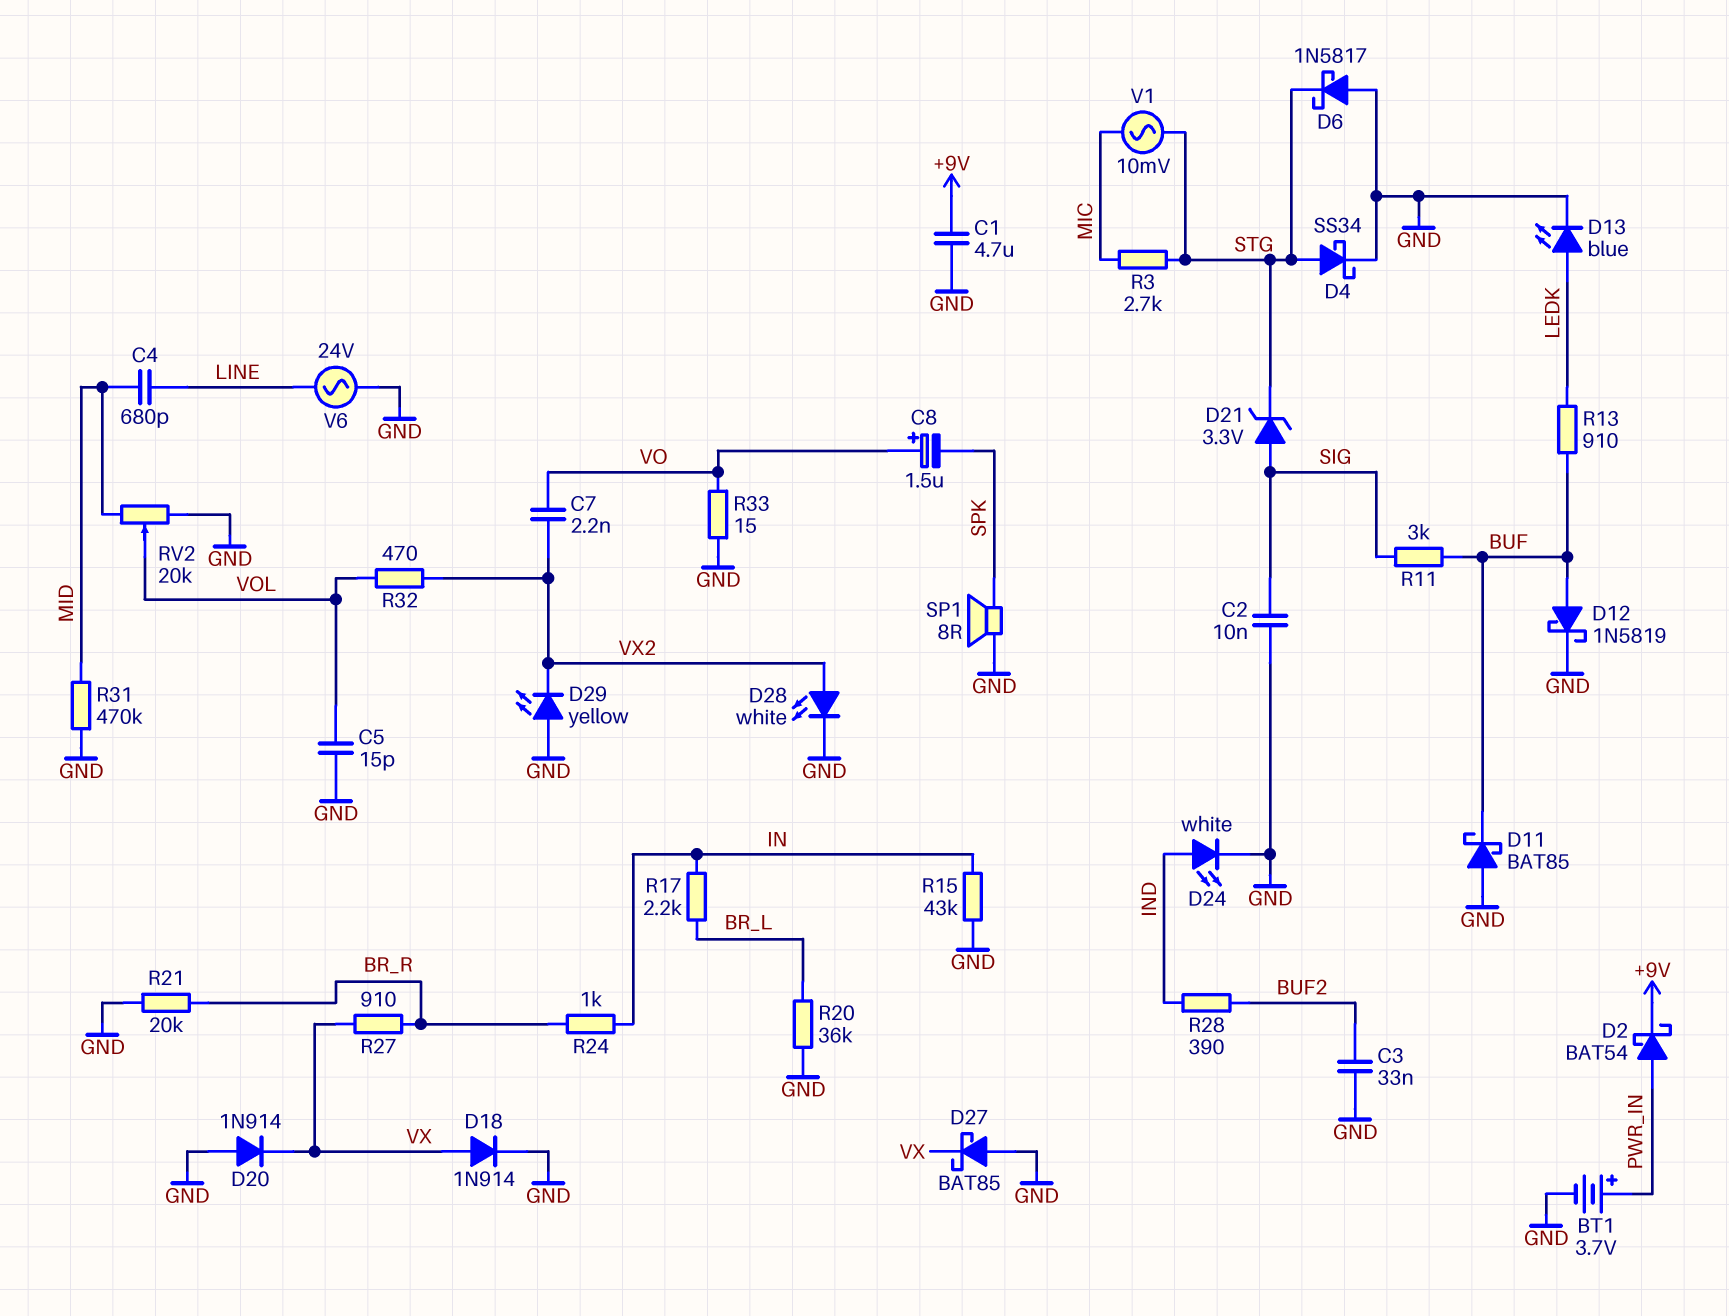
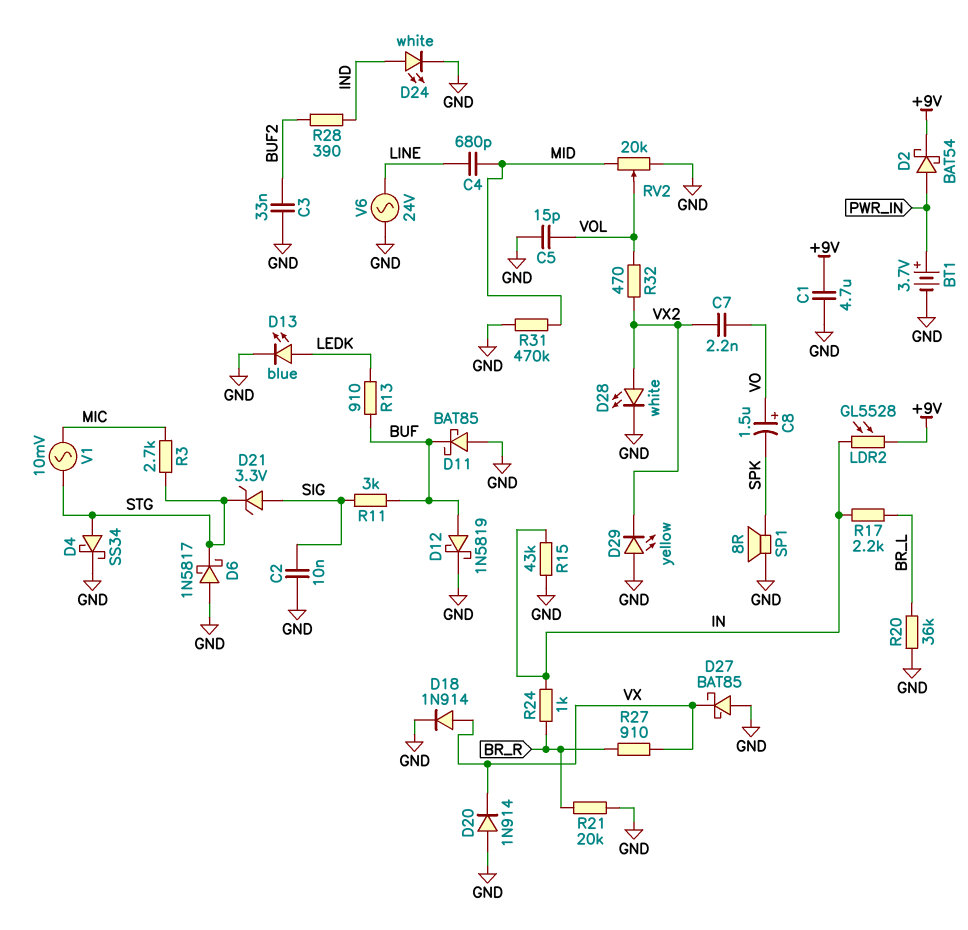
LDR2: none -> GL5528 (+9V, IN)
R33: 15 (GND, VO) -> none

